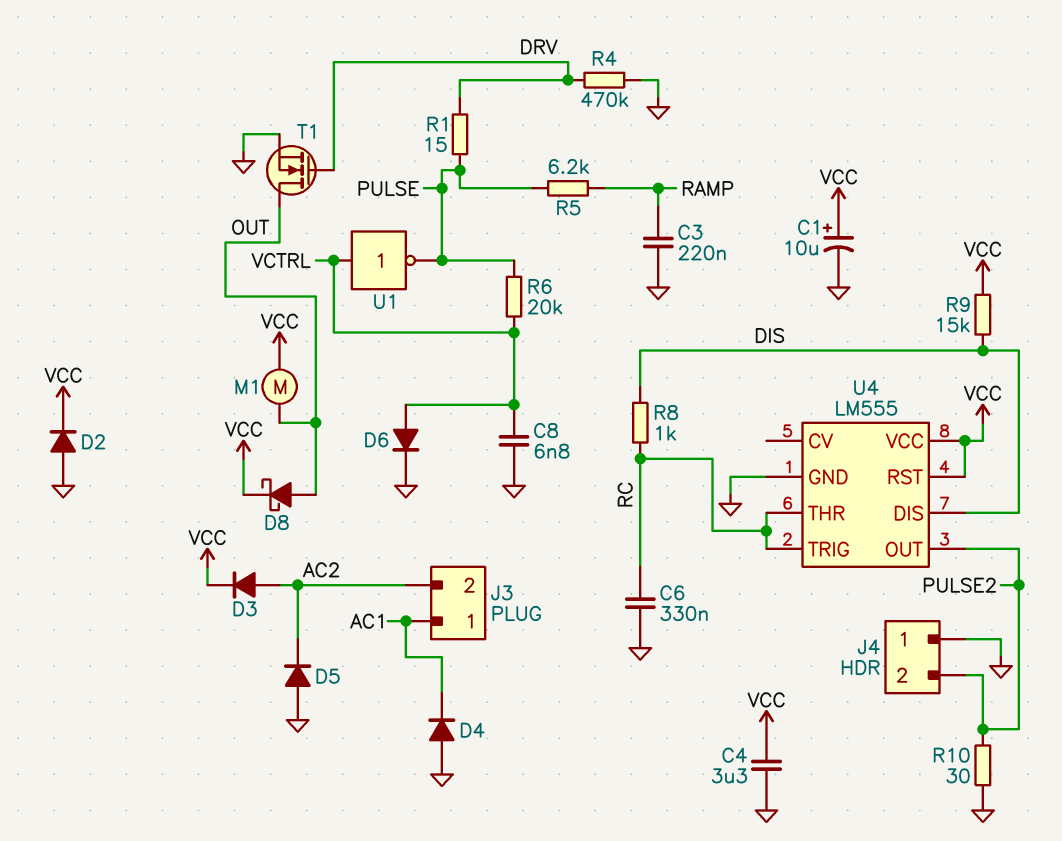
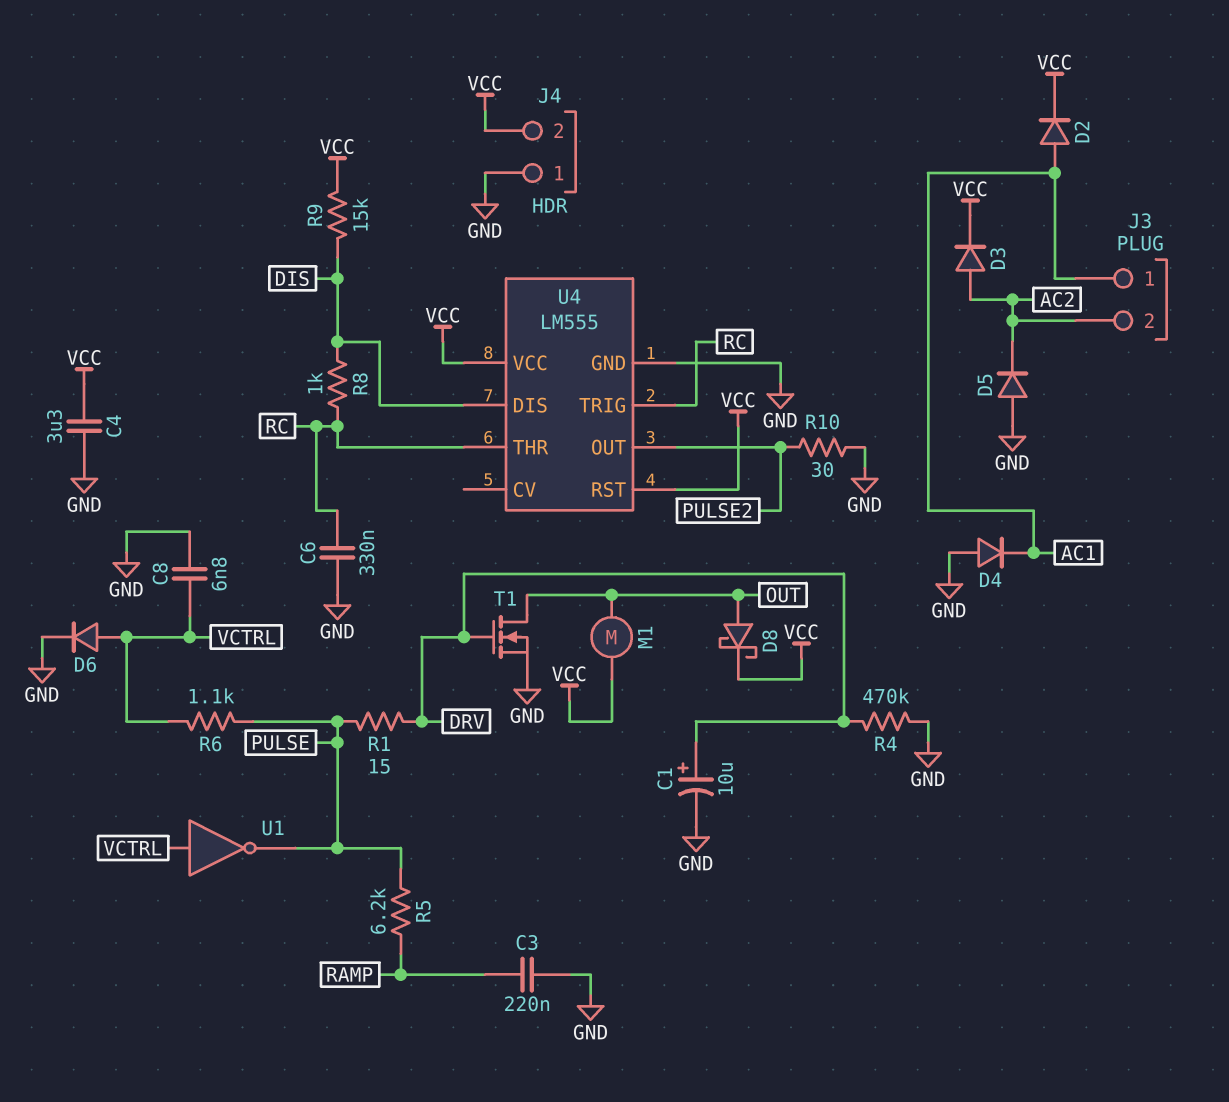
C1: 10uF (plus VCC, minus GND) -> 10uF (plus DRV, minus GND)
D2: diode (A GND, K VCC) -> diode (A AC1, K VCC)
J4 pin 2: PULSE2 -> VCC
R6: 20k (PULSE, VCTRL) -> 1.1k (PULSE, VCTRL)

